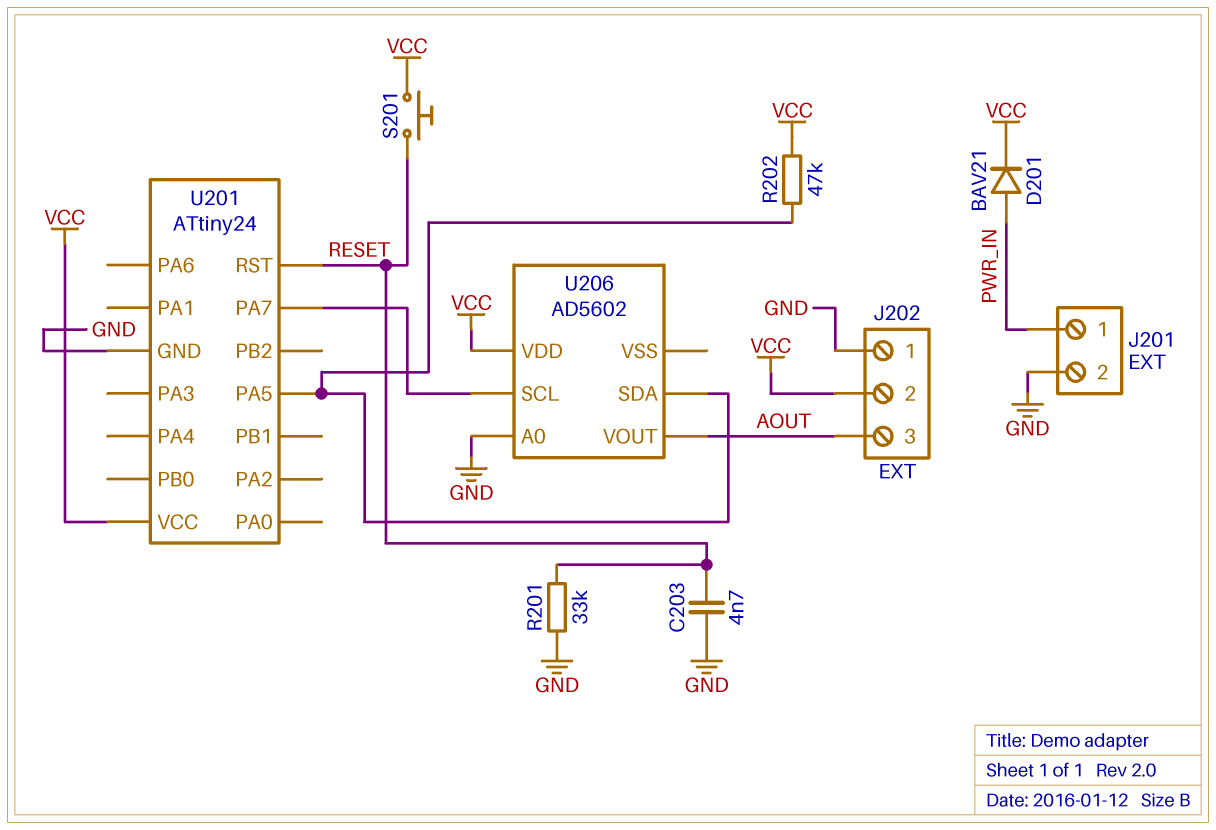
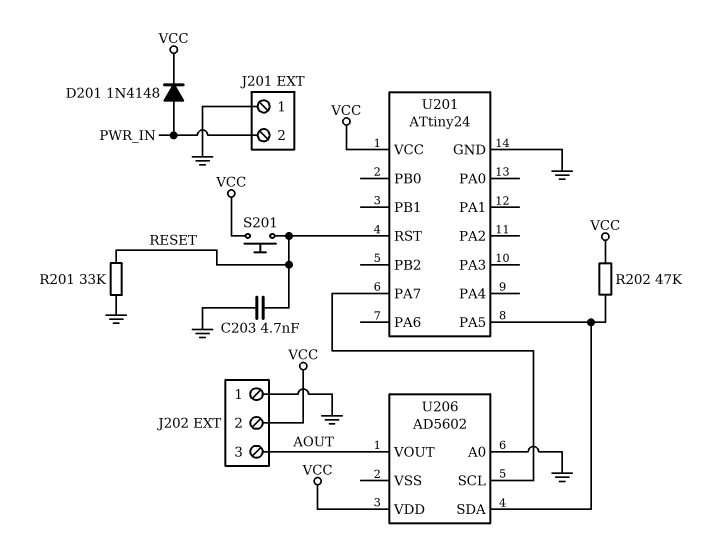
D201: diode BAV21 (A PWR_IN, K VCC) -> diode 1N4148 (A PWR_IN, K VCC)
J201 pin 1: PWR_IN -> GND
J201 pin 2: GND -> PWR_IN

